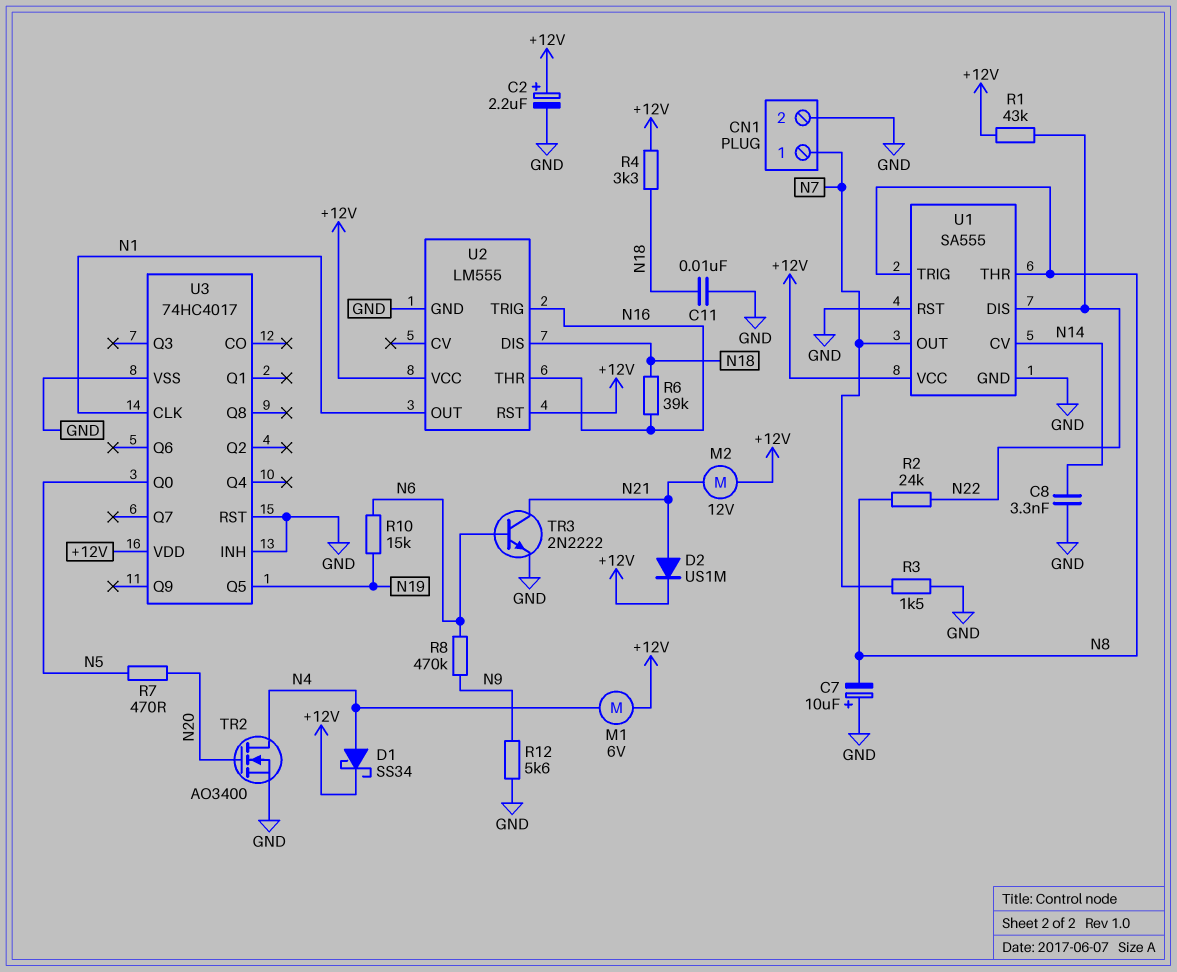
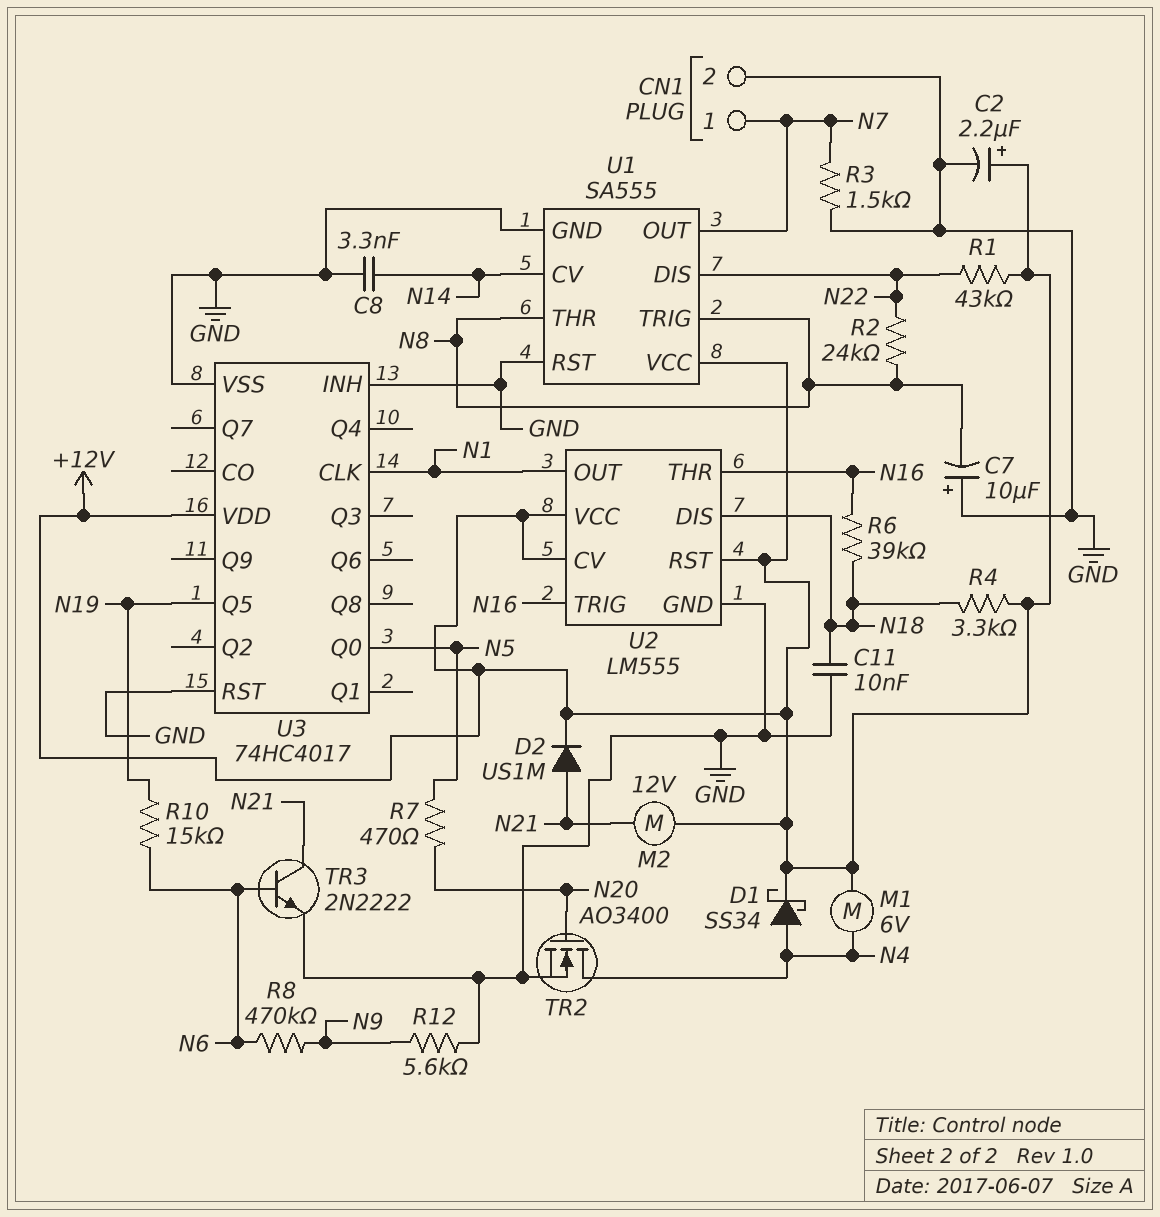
U2 pin CV: none -> +12V

